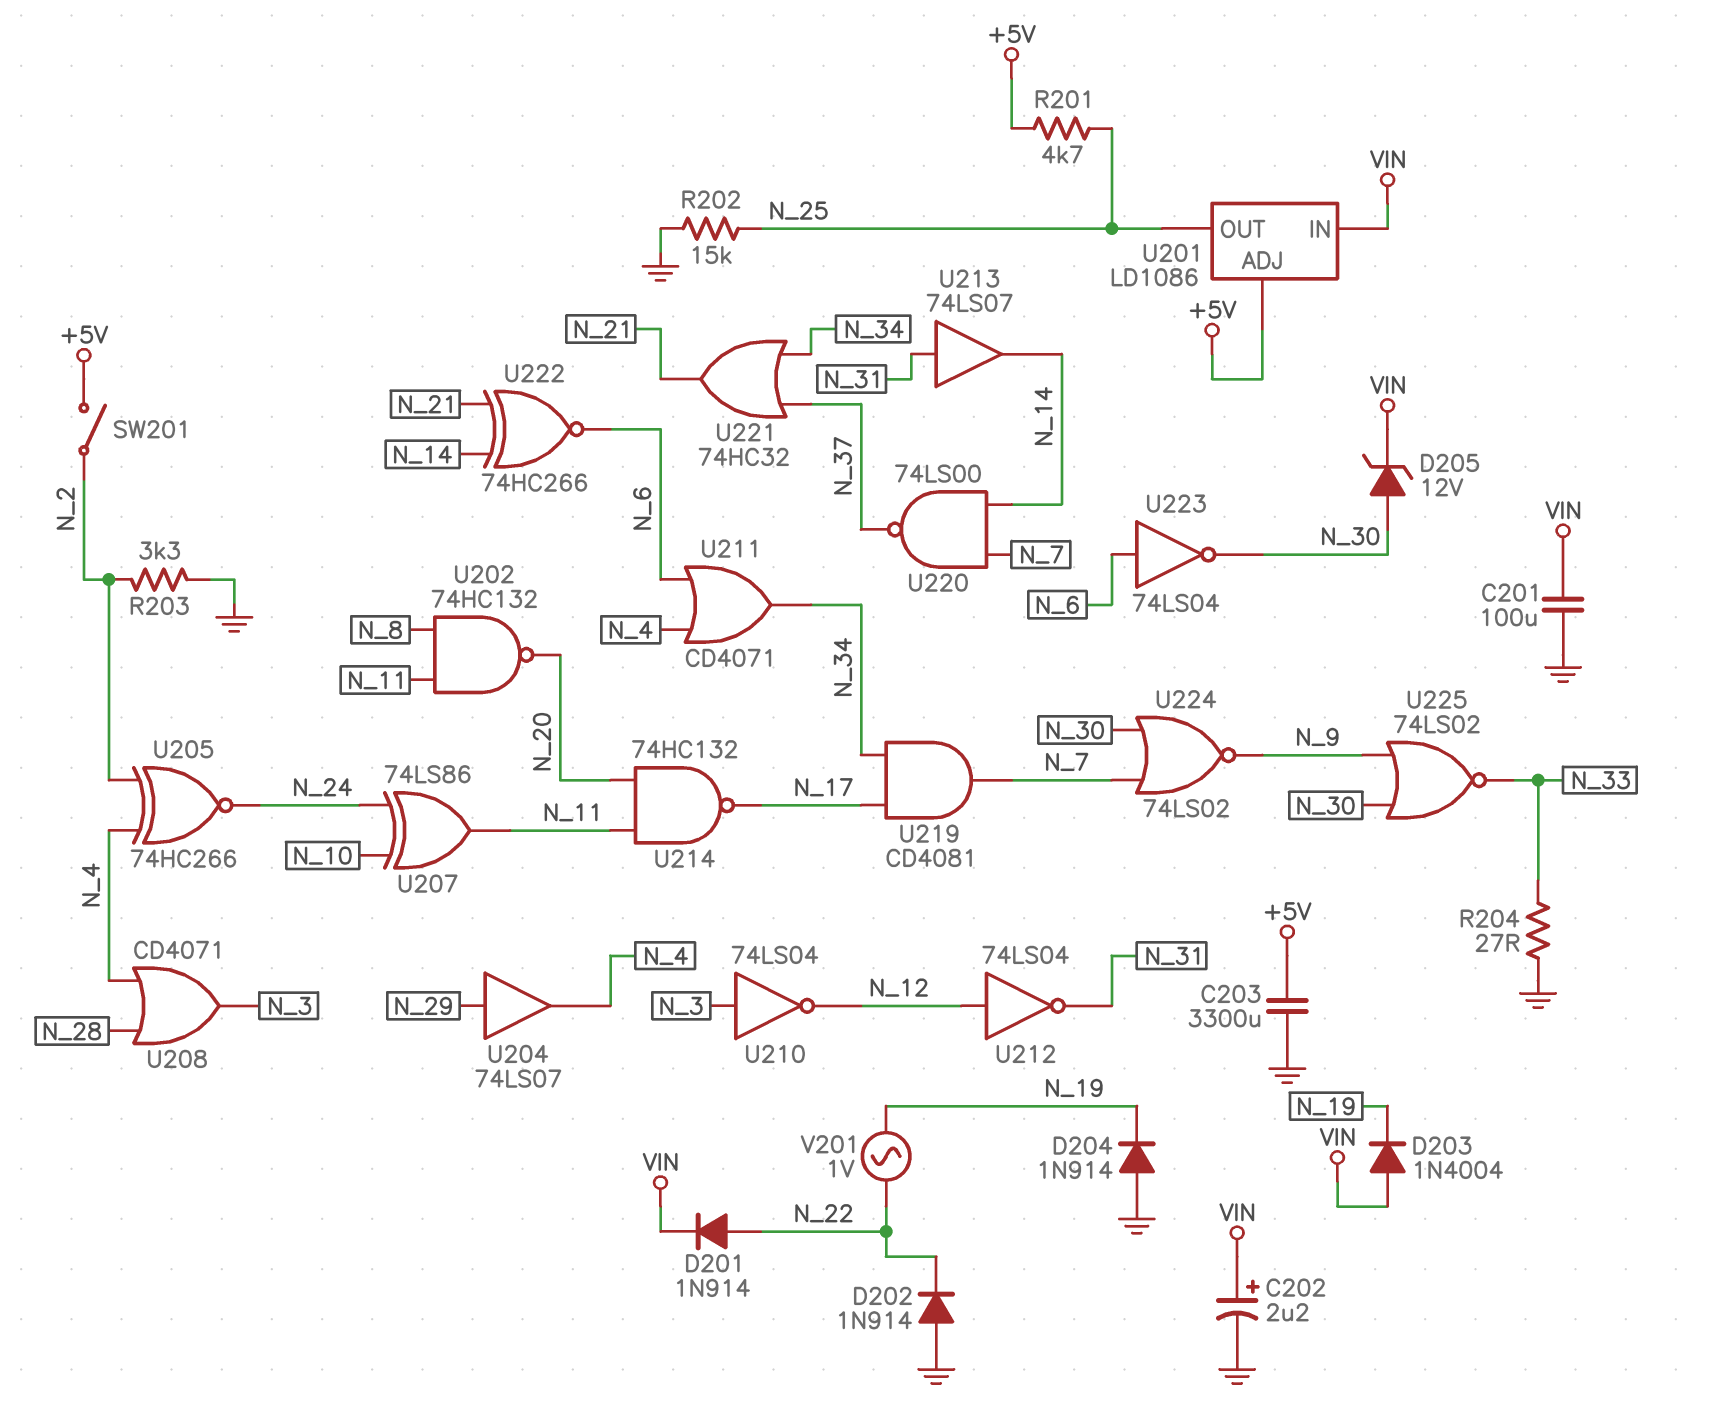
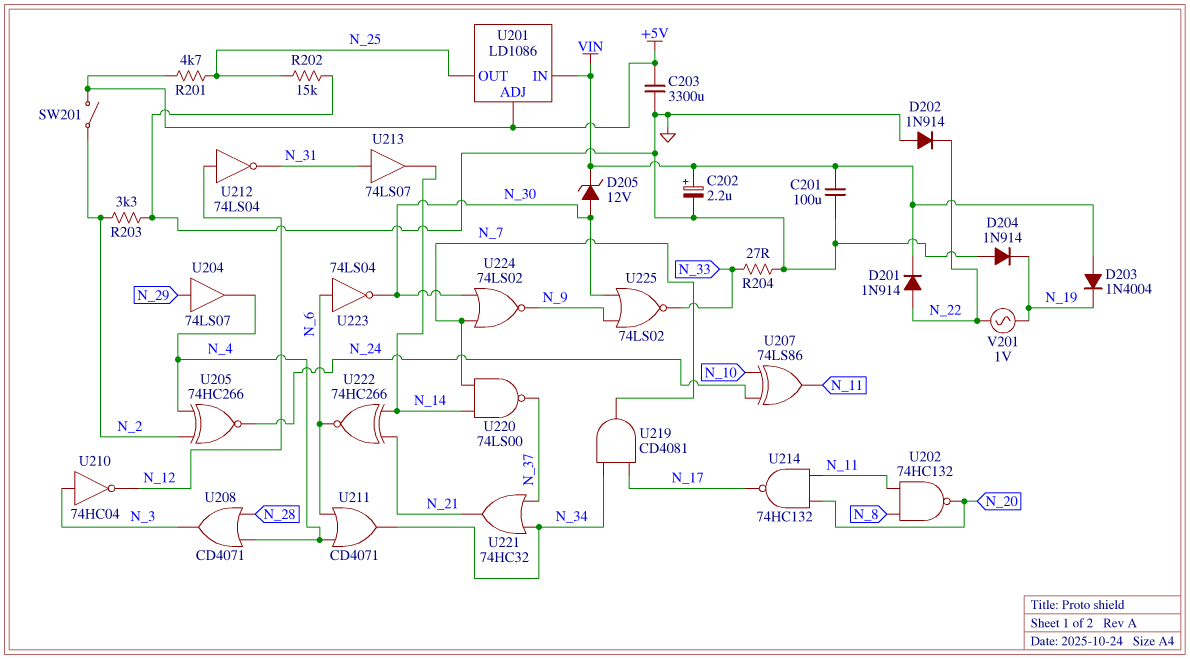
U210: NOT 74LS04 (in N_3, out N_12) -> NOT 74HC04 (in N_3, out N_12)

